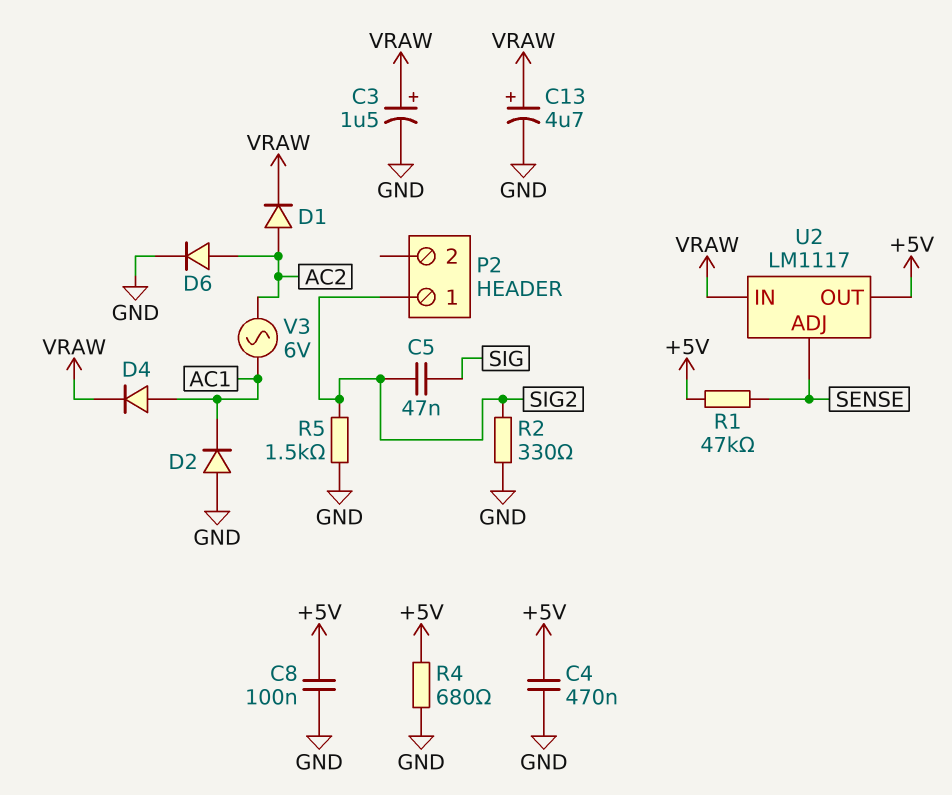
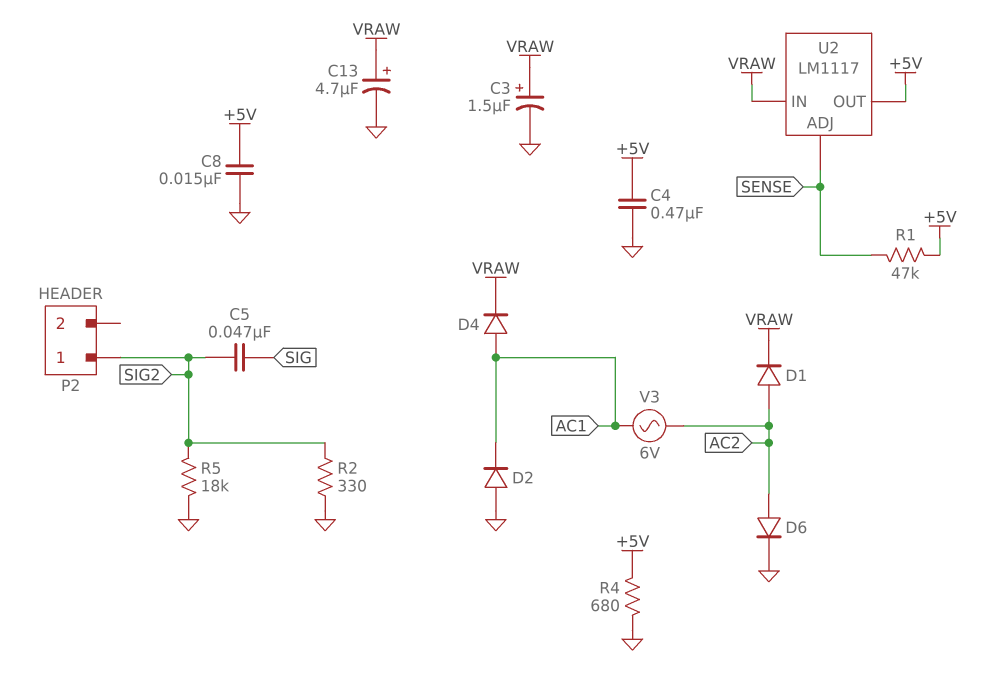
C8: 100nF (+5V, GND) -> 15nF (+5V, GND)
R5: 1.5k (GND, SIG2) -> 18k (GND, SIG2)

